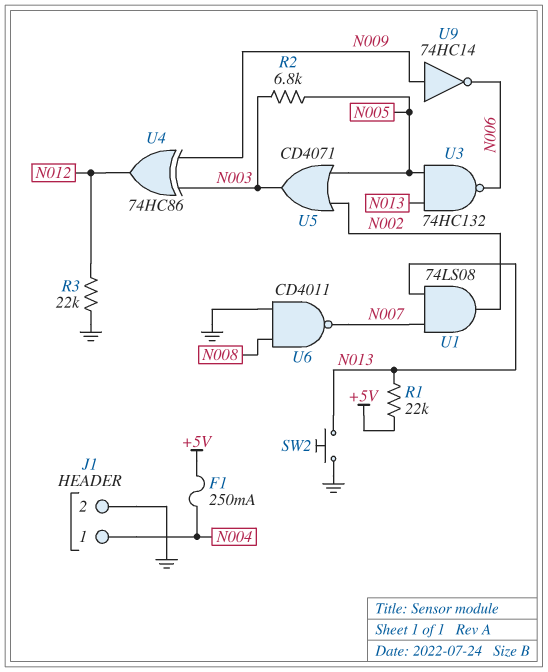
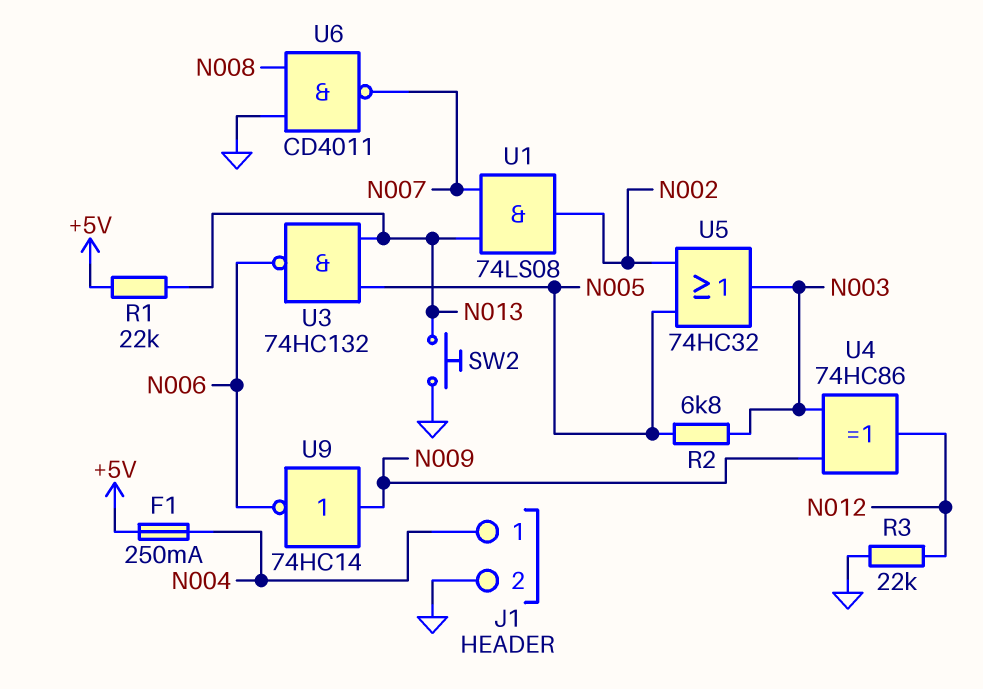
U5: OR CD4071 (in N002, in N005, out N003) -> OR 74HC32 (in N002, in N005, out N003)

